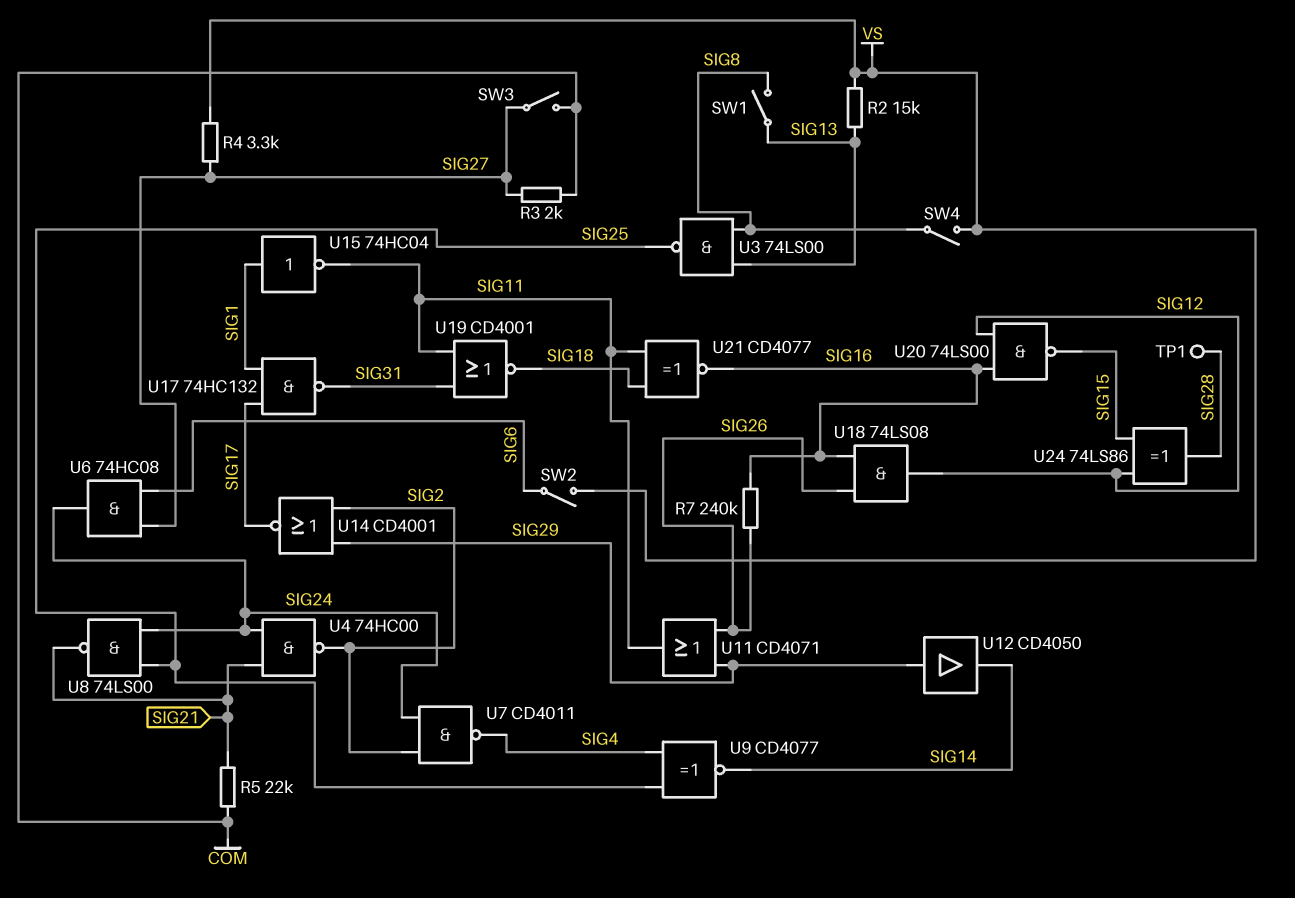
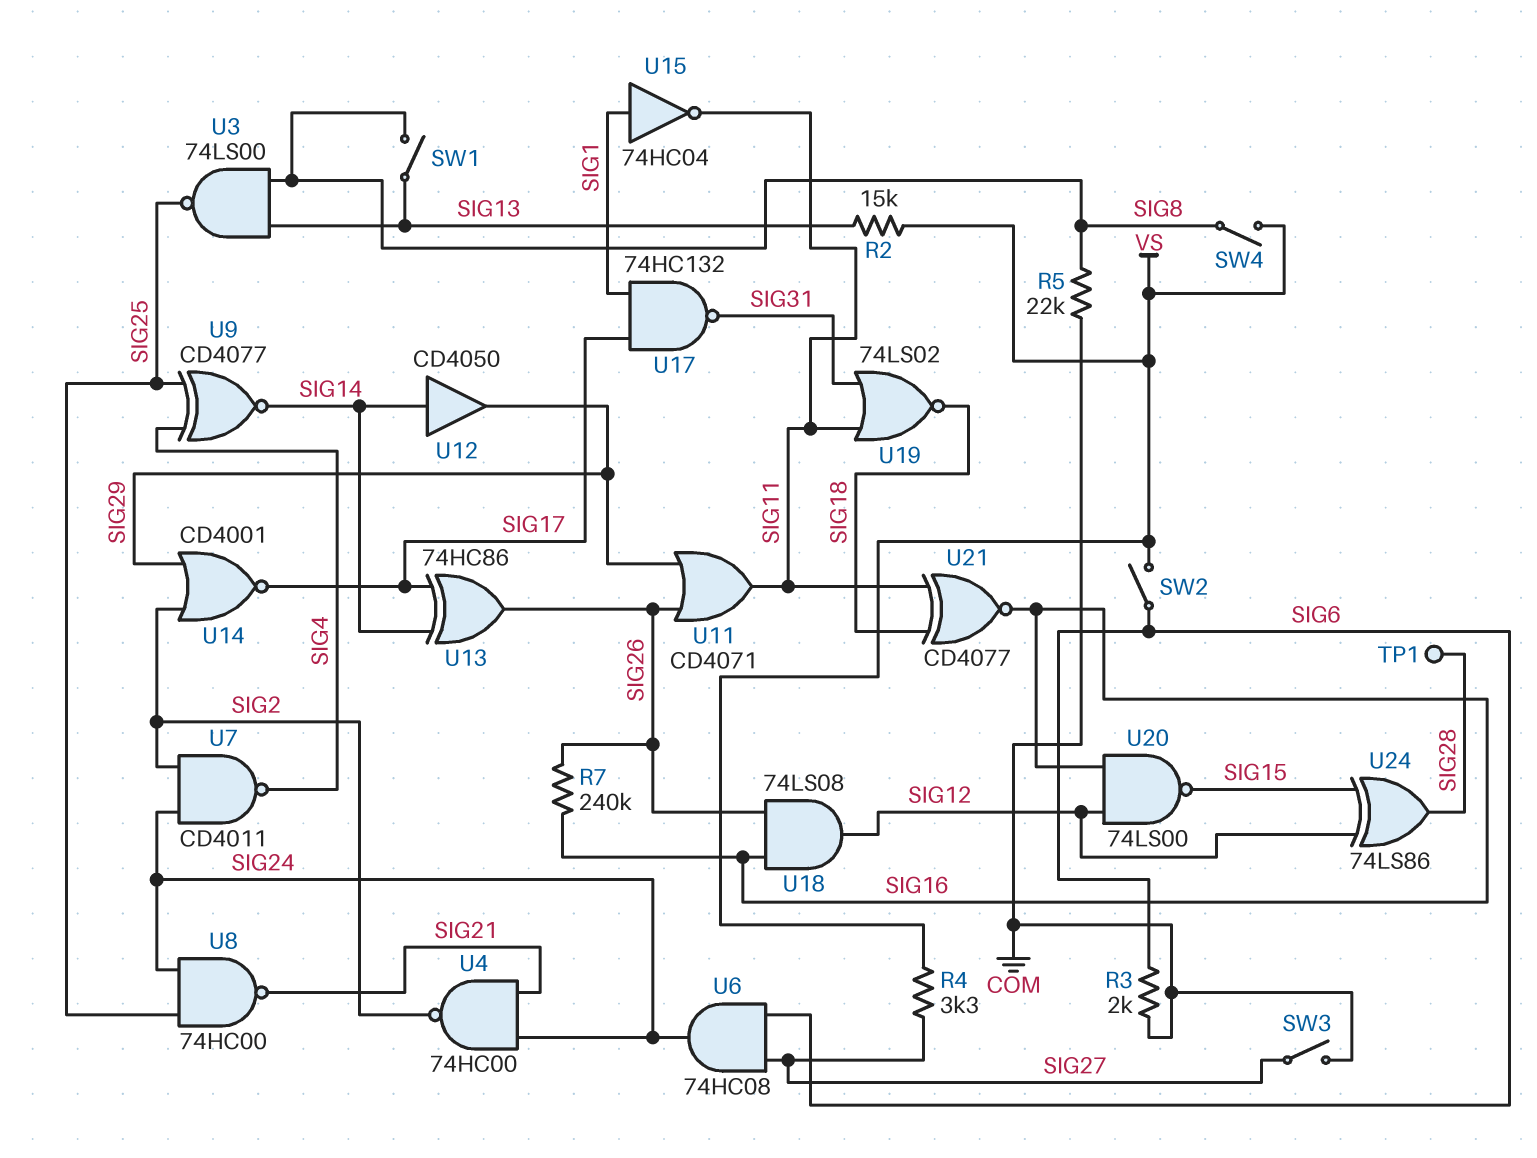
R3: 2k (COM, SIG27) -> 2k (COM, SIG6)
R5: 22k (COM, SIG21) -> 22k (COM, SIG8)
U8: NAND 74LS00 (in SIG24, in SIG25, out SIG21) -> NAND 74HC00 (in SIG24, in SIG25, out SIG21)
U12: buffer CD4050 (in SIG29, out SIG14) -> buffer CD4050 (in SIG14, out SIG29)
U13: none -> XOR 74HC86 (in SIG14, in SIG17, out SIG26)
U19: NOR CD4001 (in SIG11, in SIG31, out SIG18) -> NOR 74LS02 (in SIG11, in SIG31, out SIG18)

